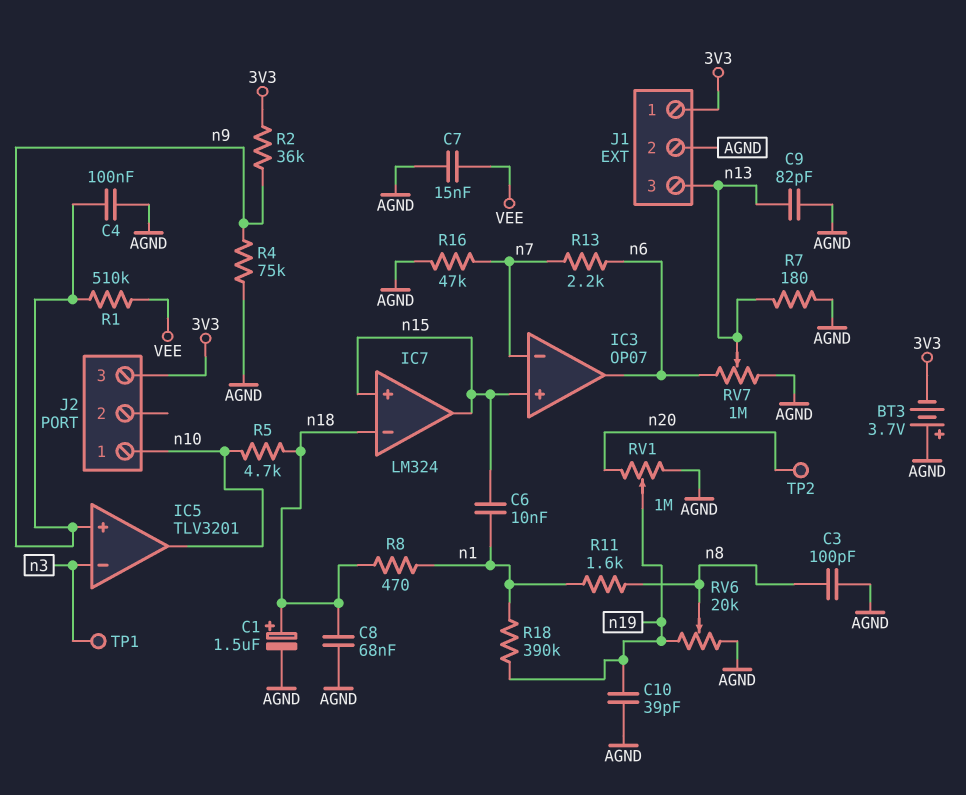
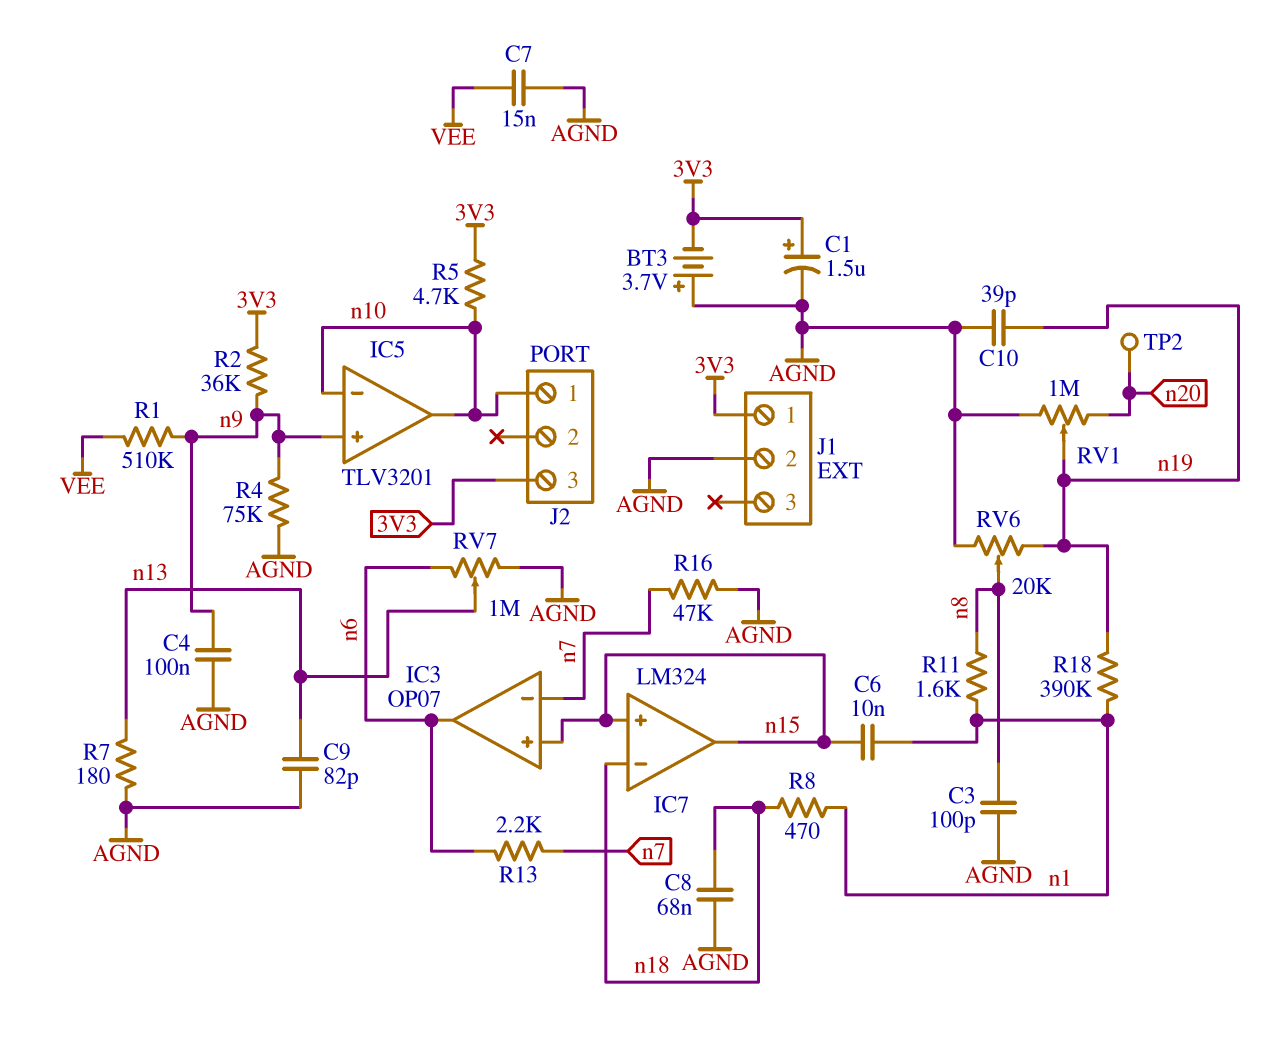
C1: 1.5uF (plus n18, minus AGND) -> 1.5uF (plus 3V3, minus AGND)
IC5 pin in-: n3 -> n10
J1 pin 3: n13 -> none
R5: 4.7k (n10, n18) -> 4.7k (3V3, n10)
TP1: test point (n3) -> none

